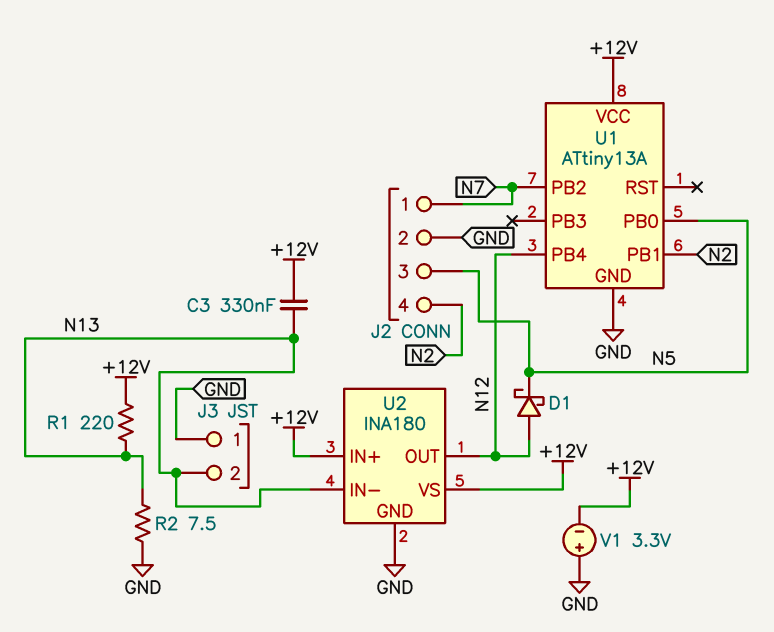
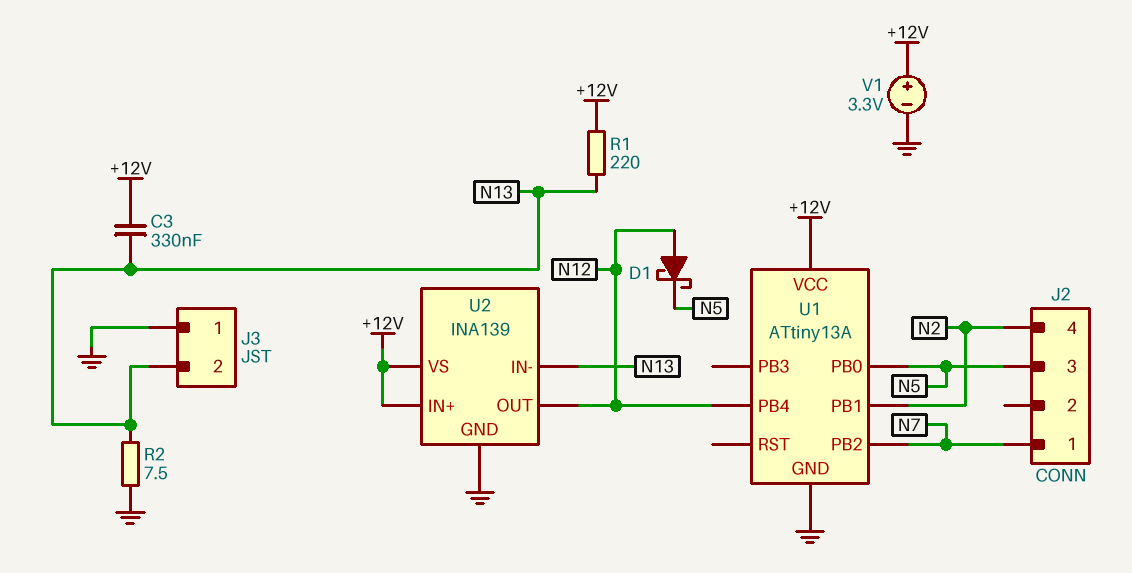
J2 pin 2: GND -> none
U2: INA180 -> INA139
V1: 3.3V (plus GND, minus +12V) -> 3.3V (plus +12V, minus GND)

